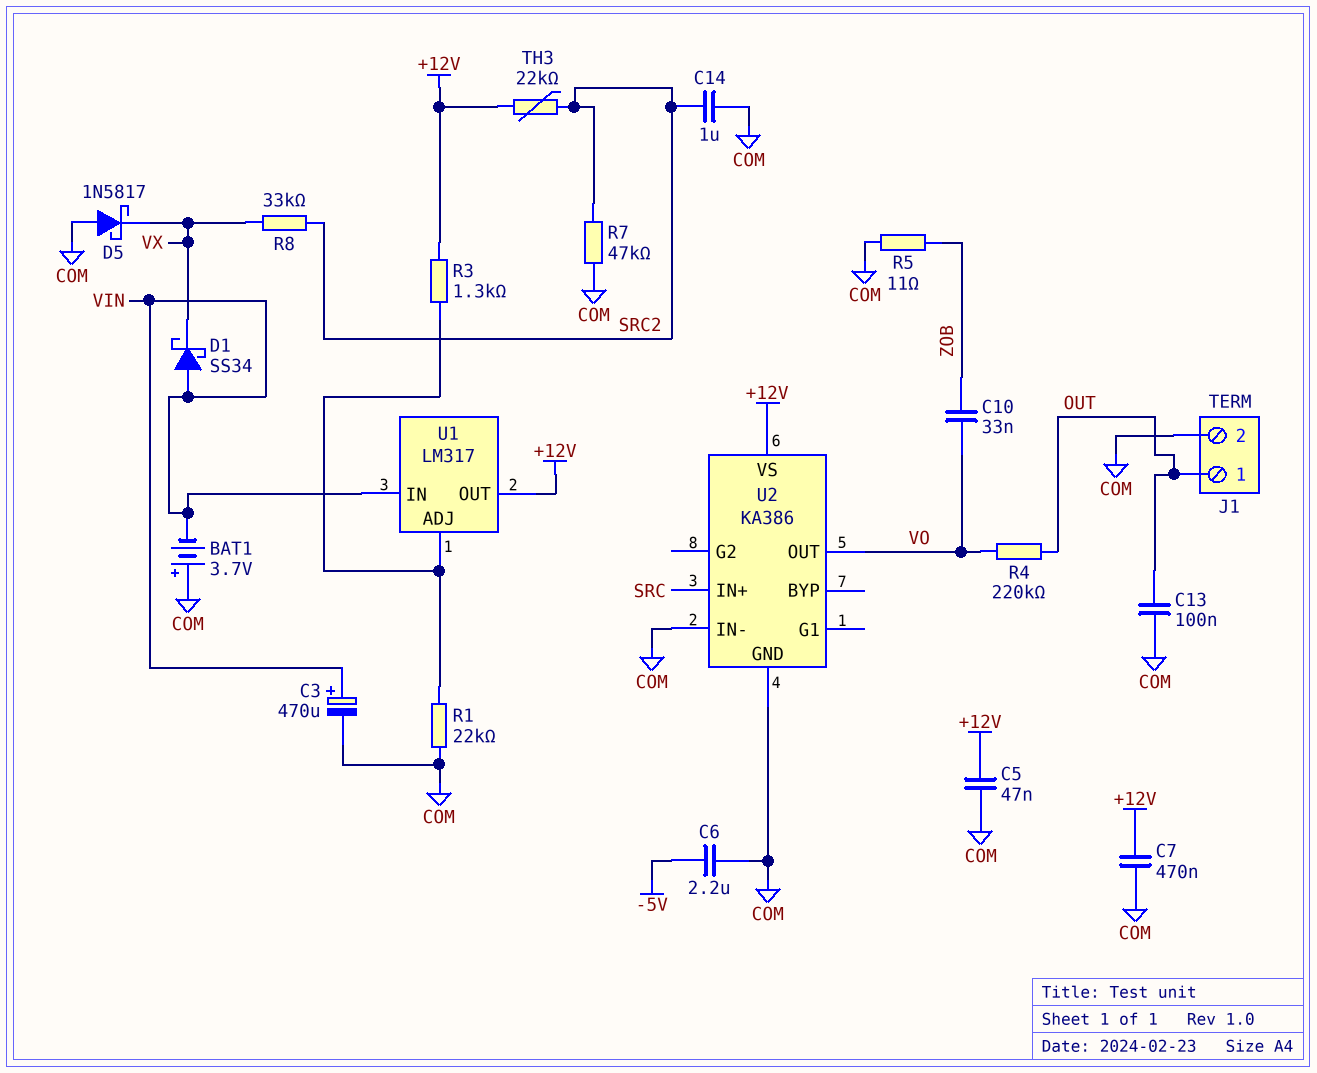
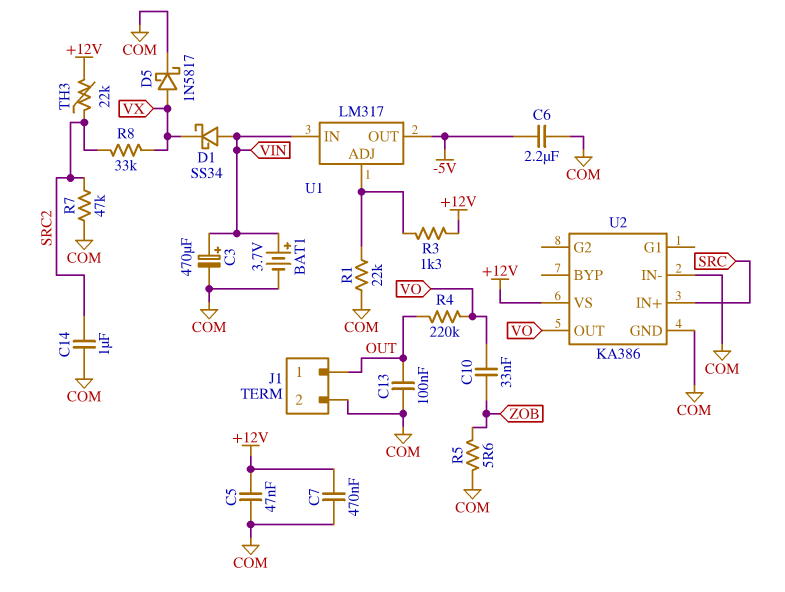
BAT1: 3.7V (plus COM, minus VIN) -> 3.7V (plus VIN, minus COM)
D5: schottky 1N5817 (A COM, K VX) -> schottky 1N5817 (A VX, K COM)
R5: 11 (COM, ZOB) -> 5.6 (COM, ZOB)
U1 pin OUT: +12V -> -5V

